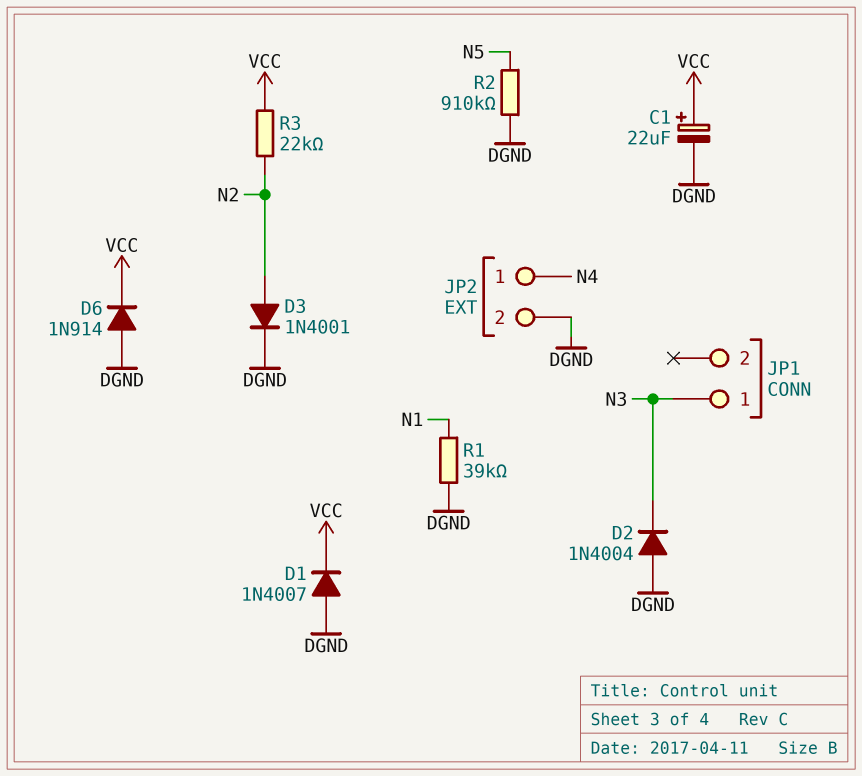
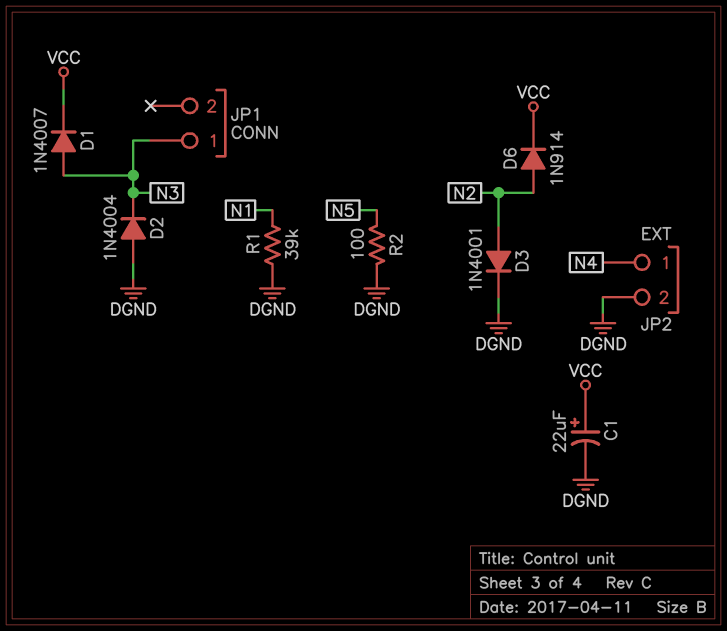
D1: diode 1N4007 (A DGND, K VCC) -> diode 1N4007 (A N3, K VCC)
D6: diode 1N914 (A DGND, K VCC) -> diode 1N914 (A N2, K VCC)
R2: 910k (DGND, N5) -> 100 (DGND, N5)
R3: 22k (N2, VCC) -> none

